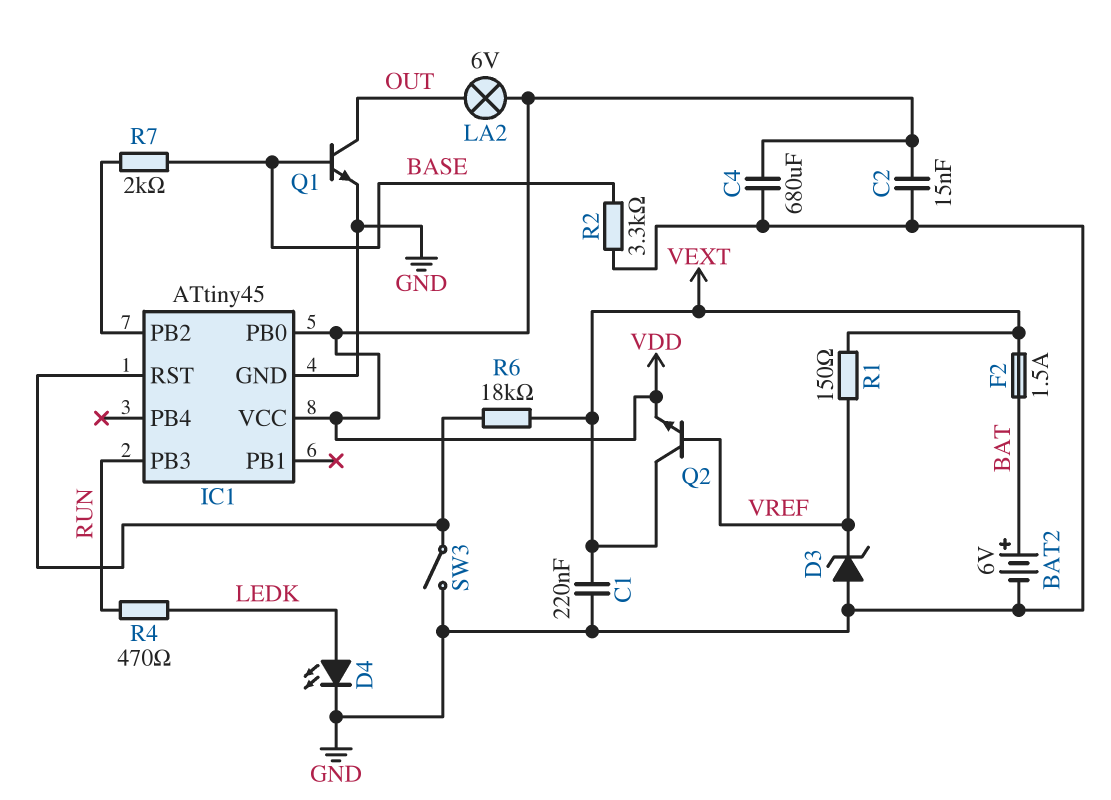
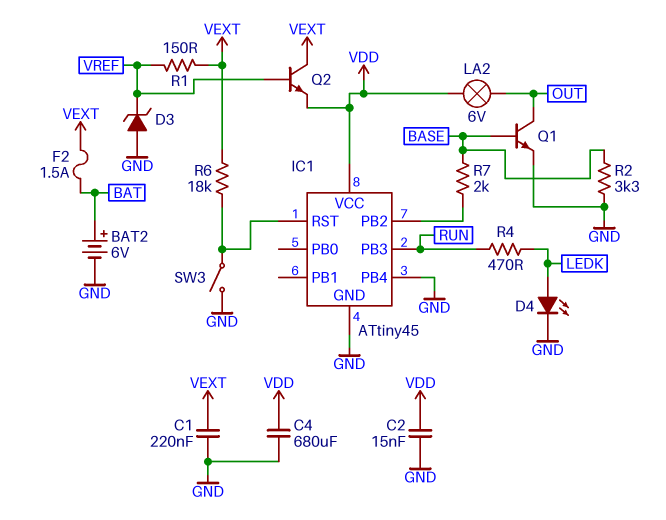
IC1 pin PB0: VDD -> none
IC1 pin PB4: none -> GND

